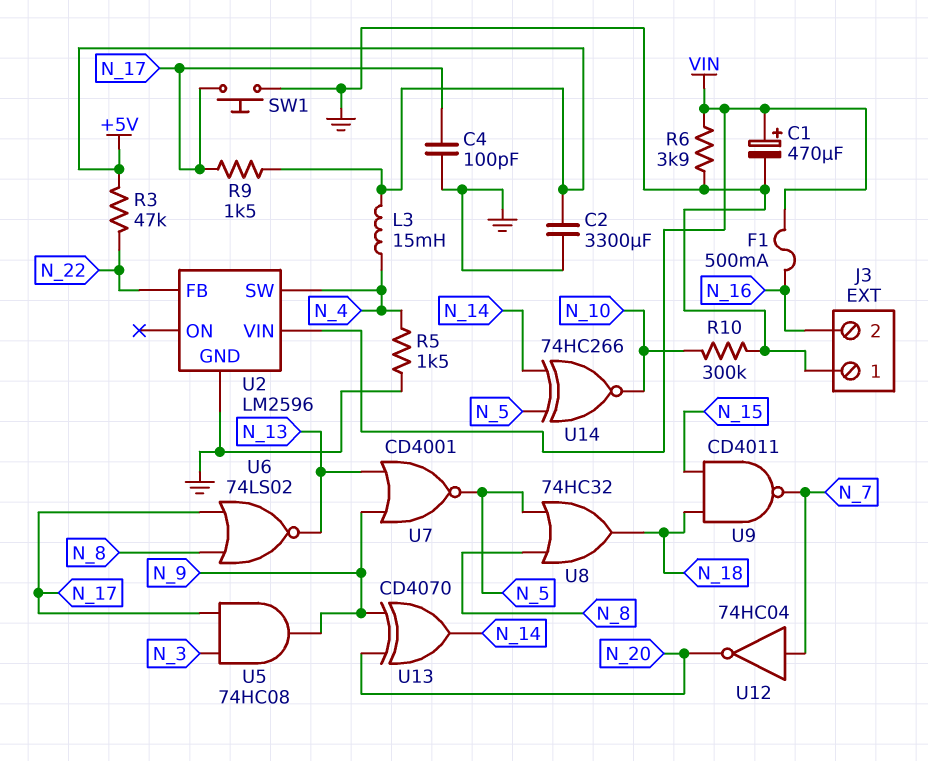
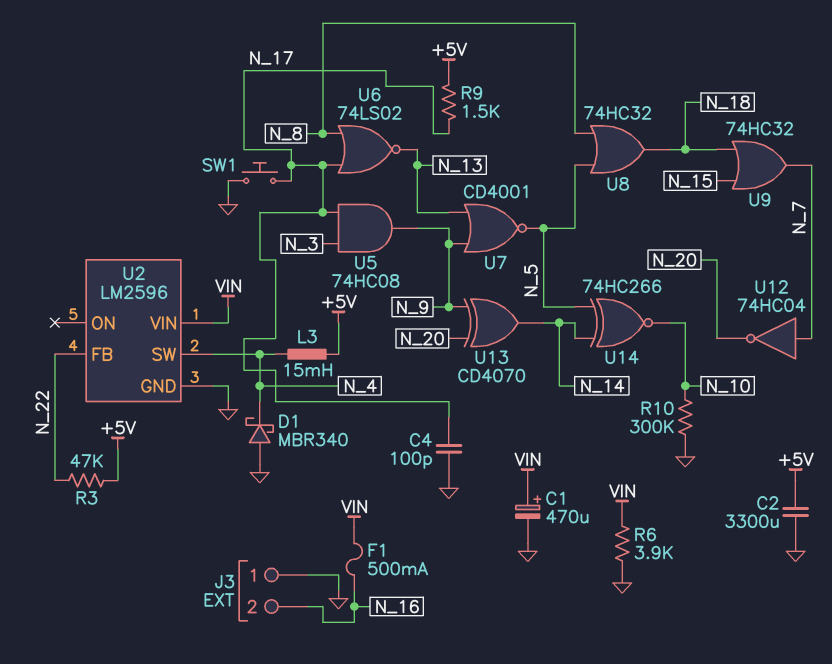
D1: none -> schottky MBR340 (A GND, K N_4)
R5: 1.5k (GND, N_4) -> none
U9: NAND CD4011 (in N_15, in N_18, out N_7) -> OR 74HC32 (in N_15, in N_18, out N_7)

